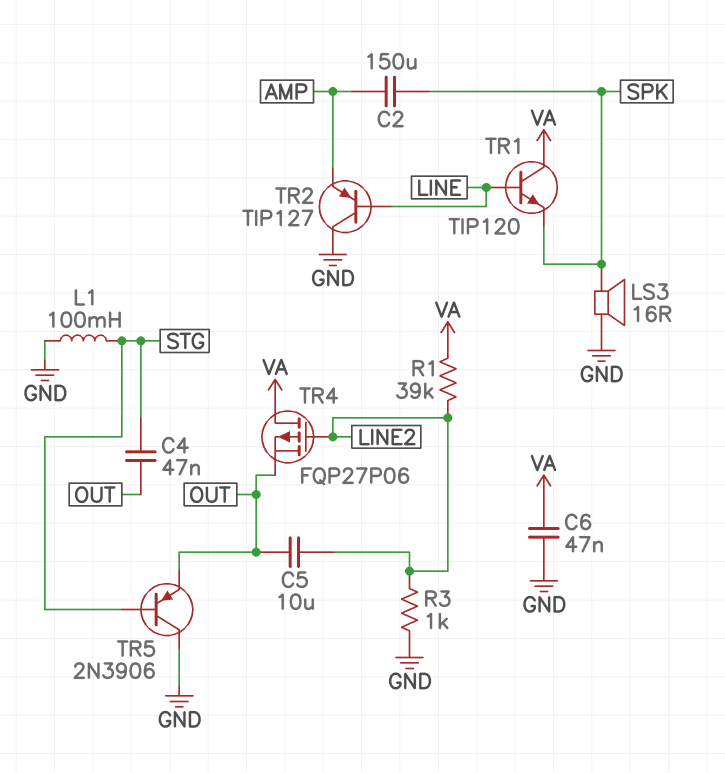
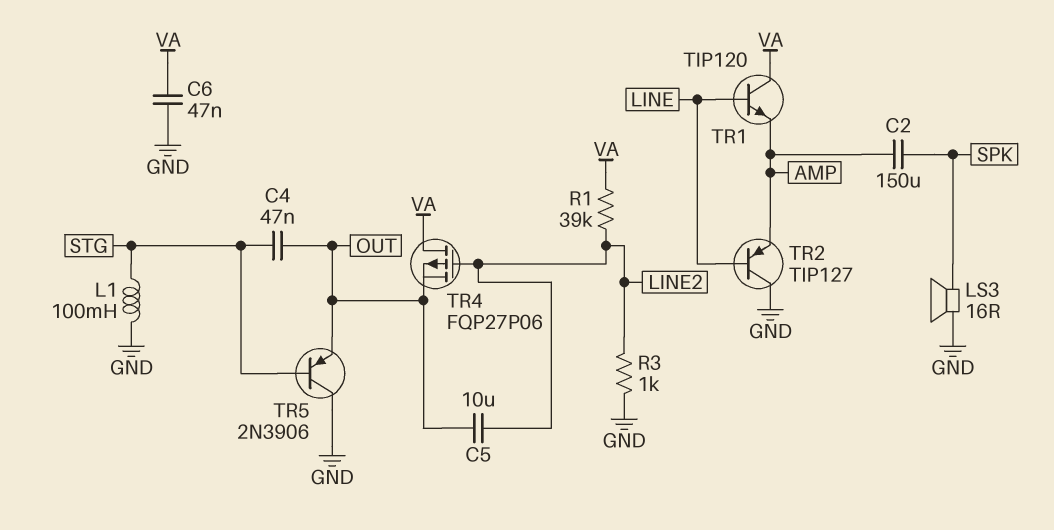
TR1: NPN TIP120 (B LINE, C VA, E SPK) -> NPN TIP120 (B LINE, C VA, E AMP)

